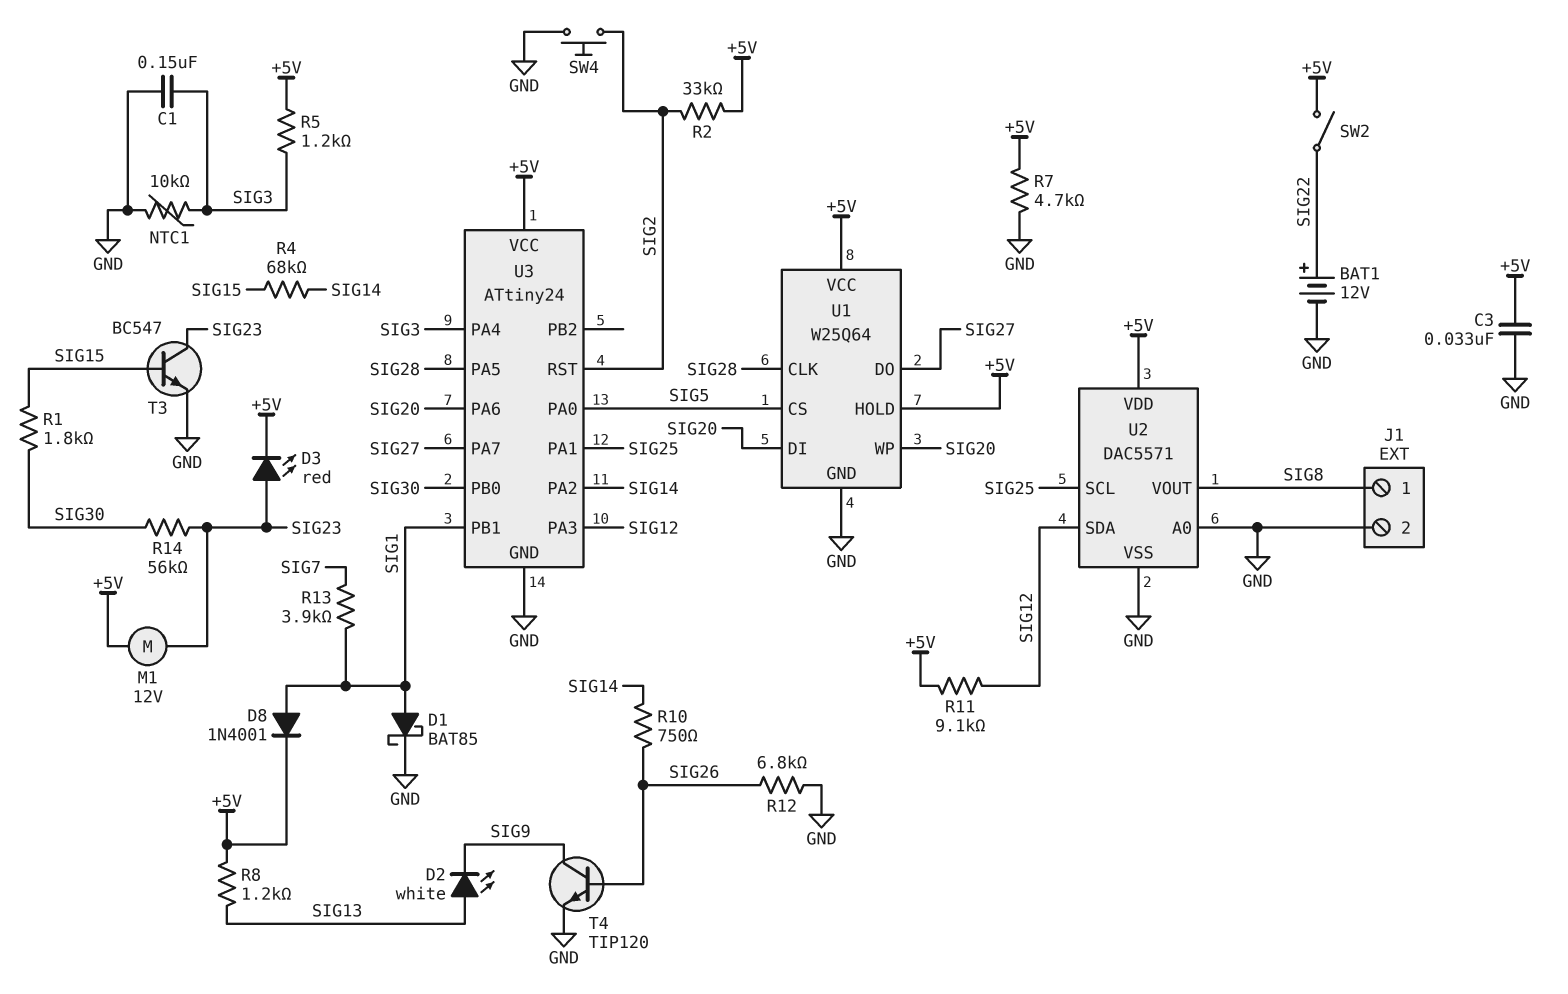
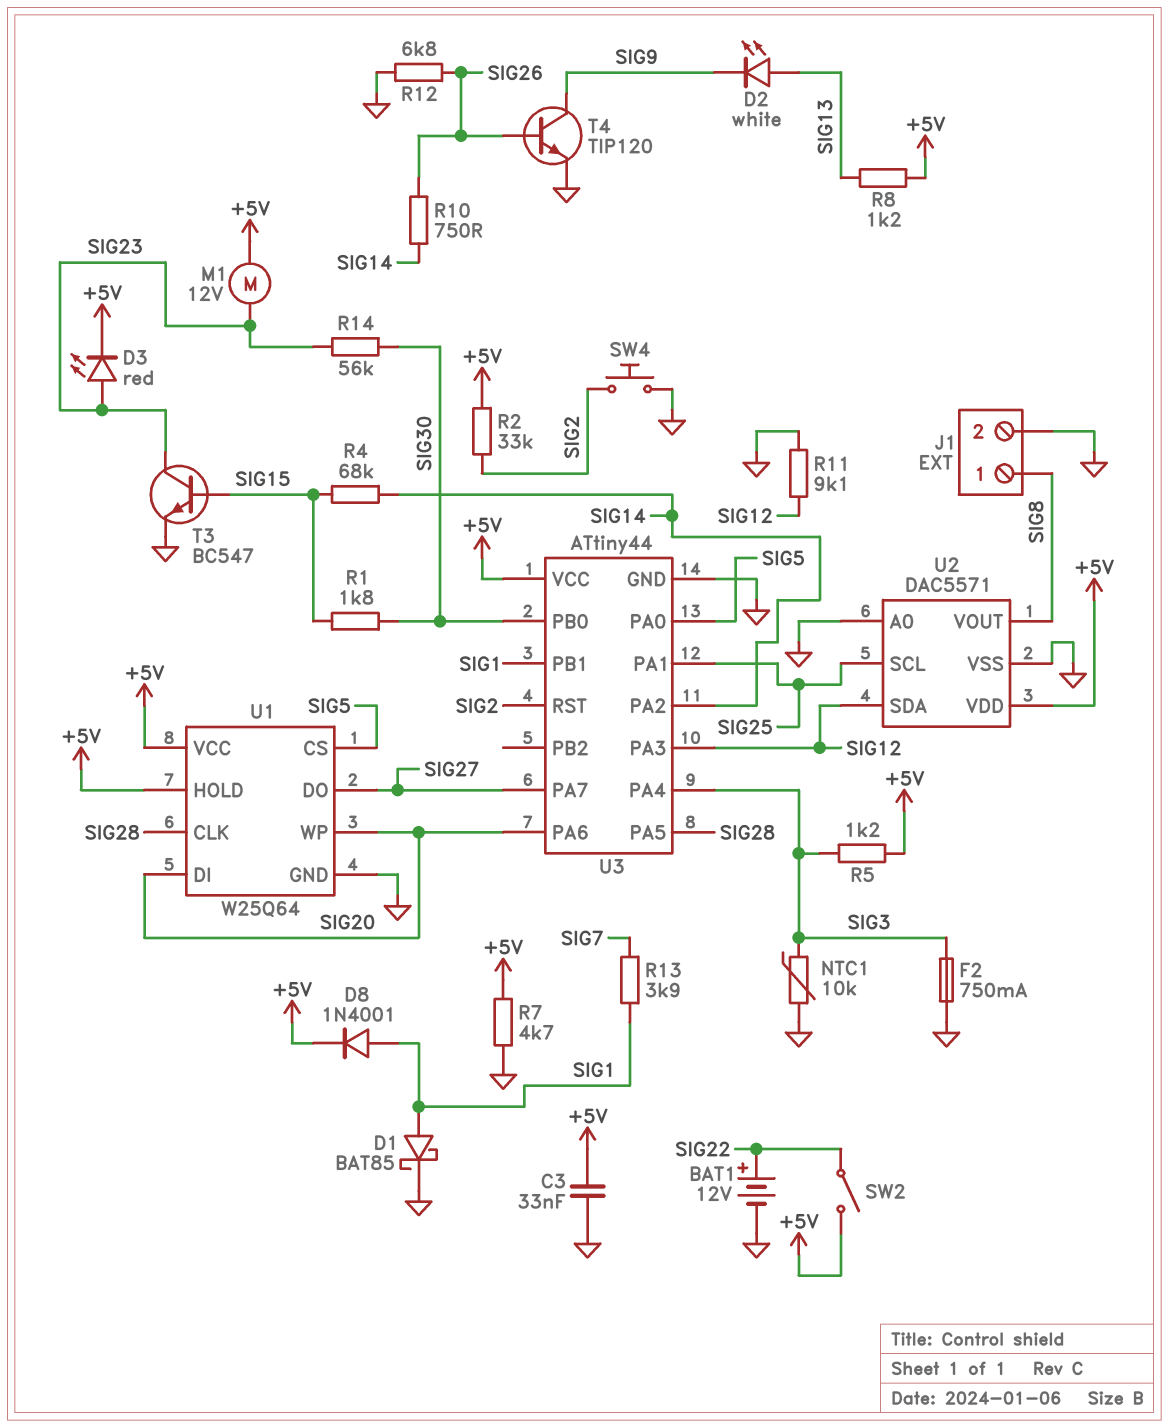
C1: 150nF (GND, SIG3) -> none
F2: none -> 750mA (GND, SIG3)
R11: 9.1k (+5V, SIG12) -> 9.1k (GND, SIG12)
U3: ATtiny24 -> ATtiny44

